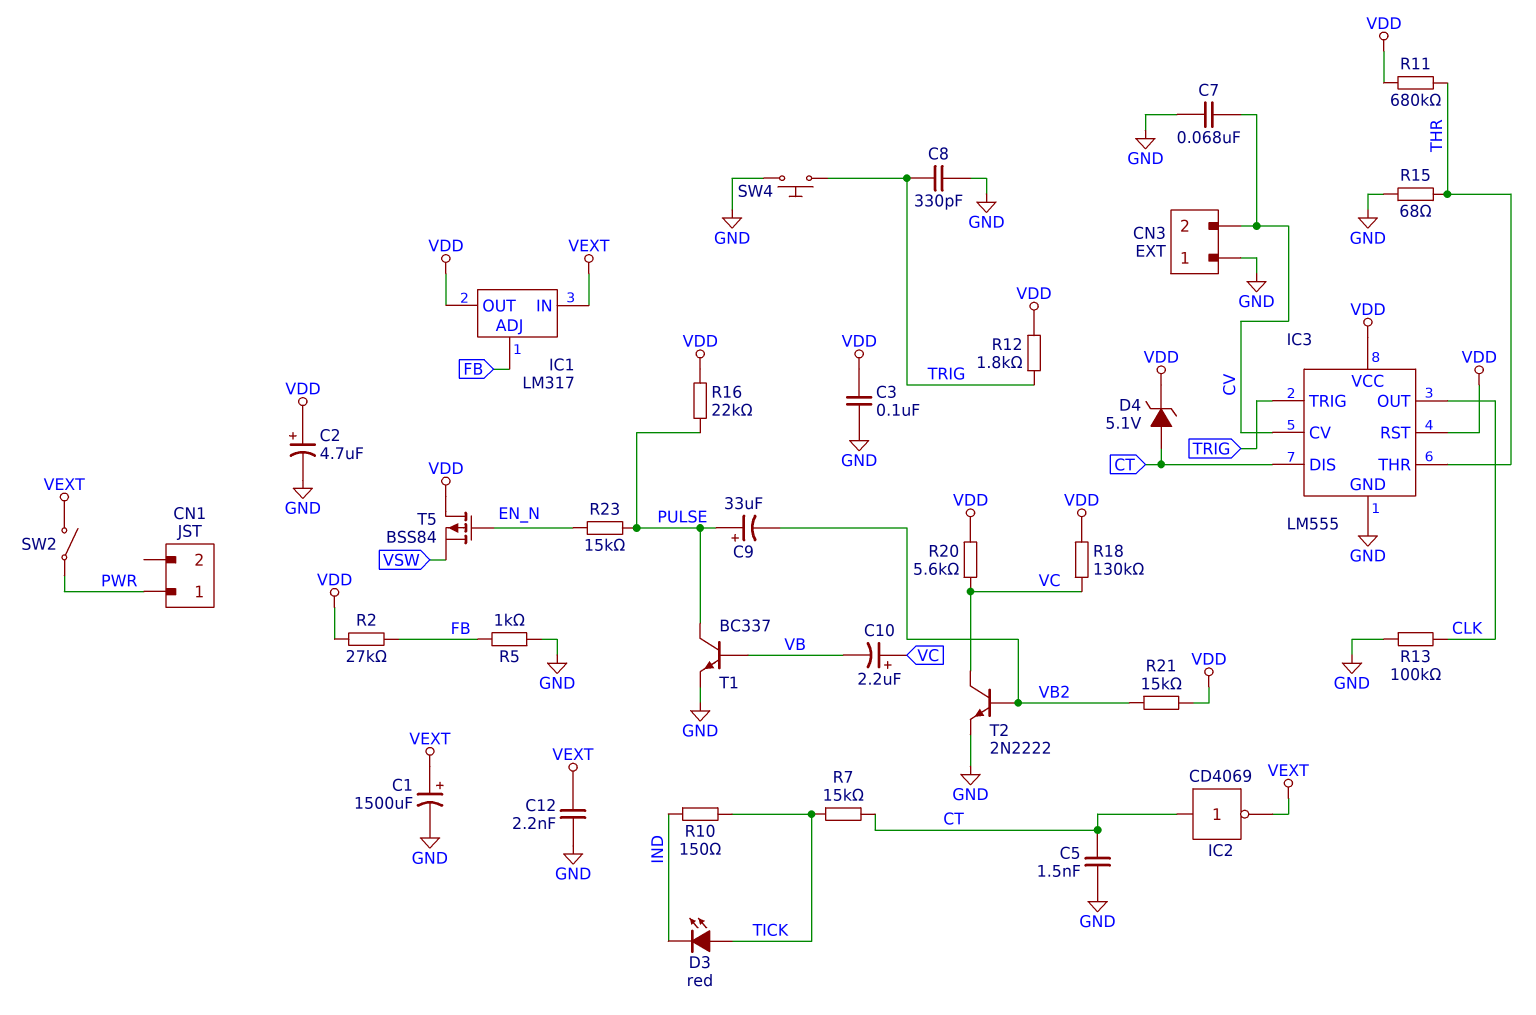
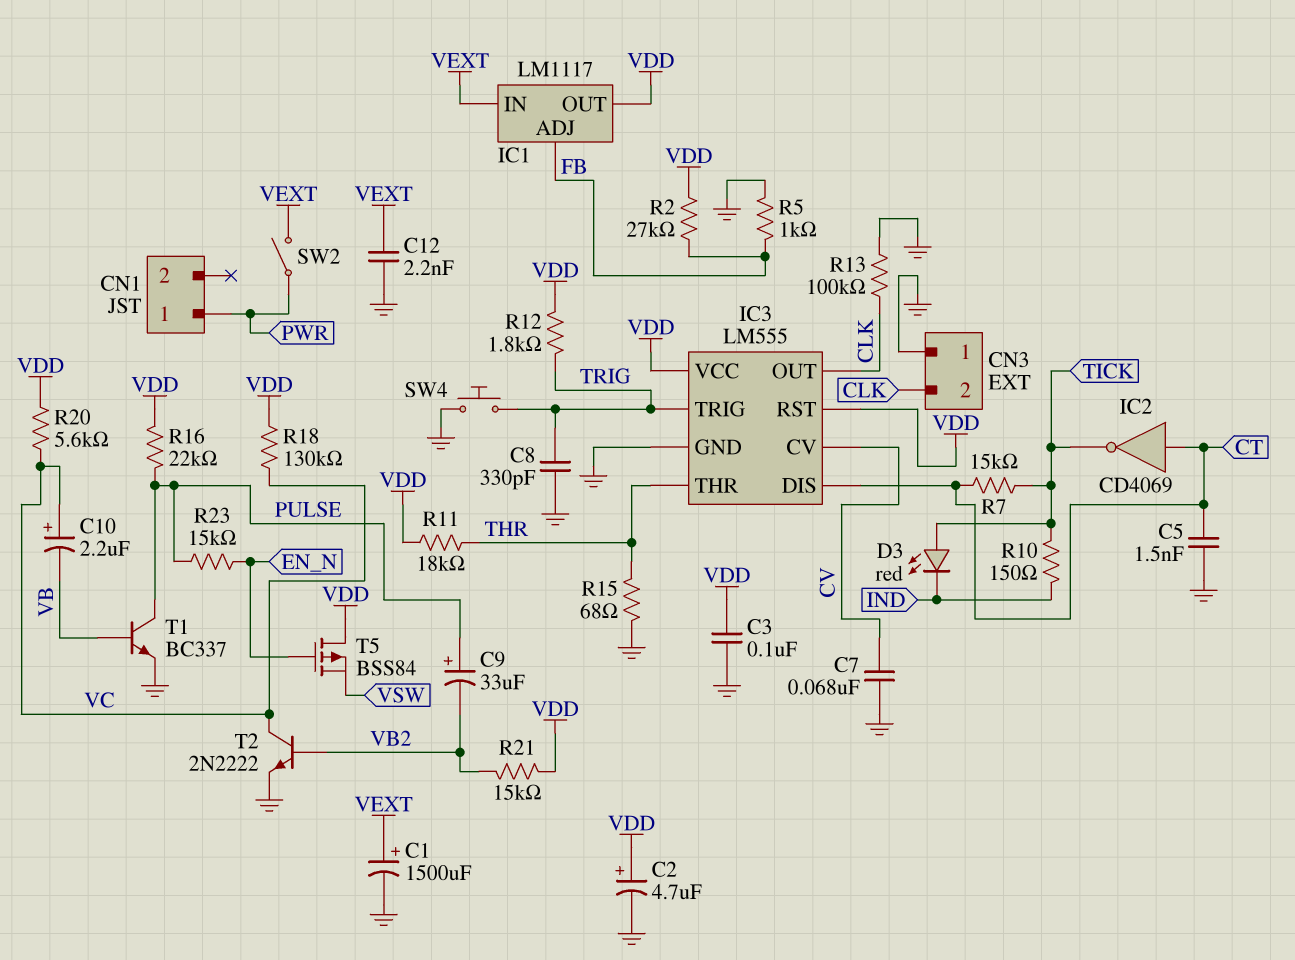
CN3 pin 2: CV -> CLK
D4: zener 5.1V (A CT, K VDD) -> none
IC1: LM317 -> LM1117
IC2: NOT CD4069 (in CT, out VEXT) -> NOT CD4069 (in CT, out TICK)
R11: 680k (THR, VDD) -> 18k (THR, VDD)

